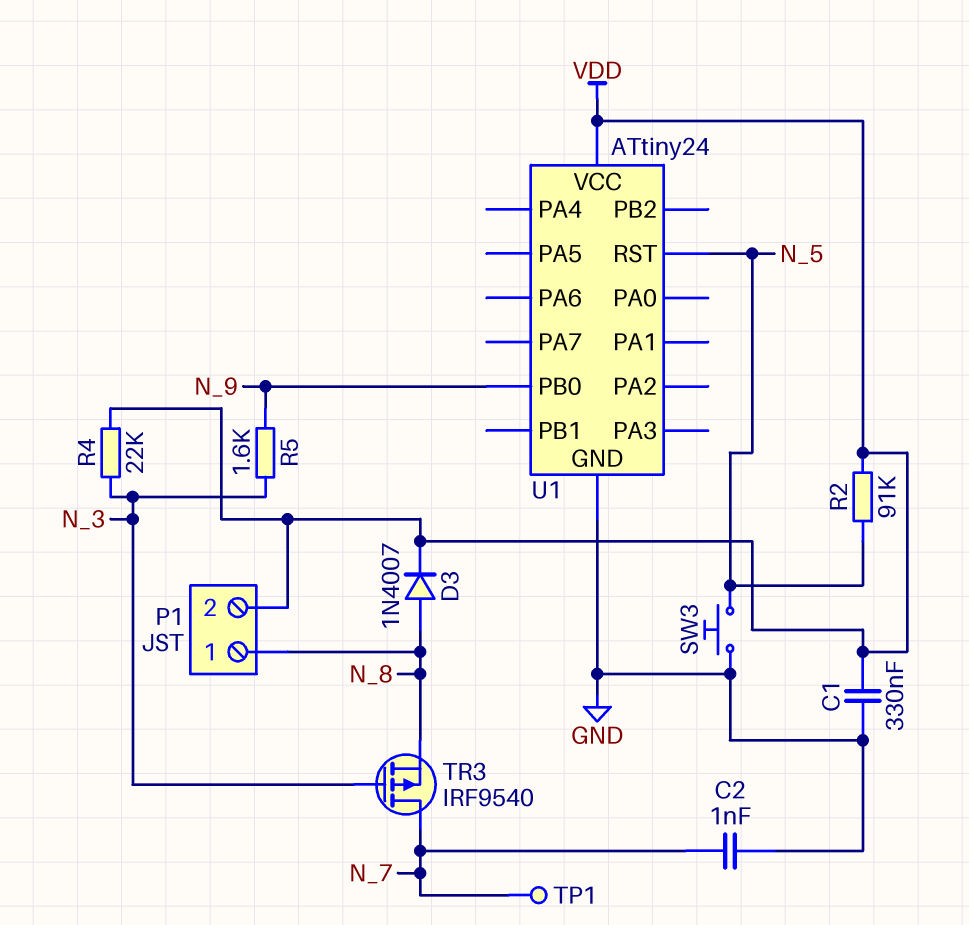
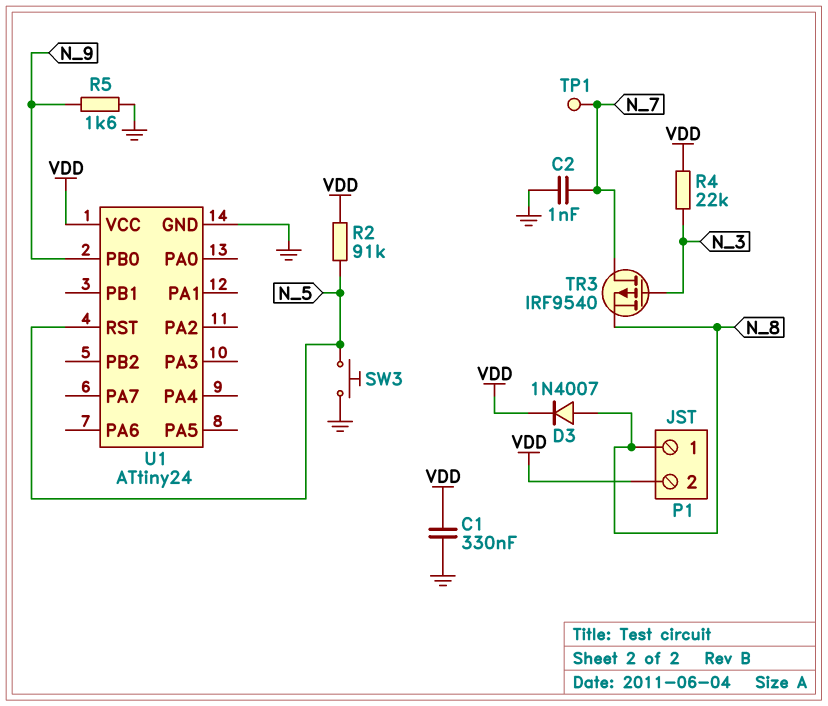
R5: 1.6k (N_3, N_9) -> 1.6k (GND, N_9)

